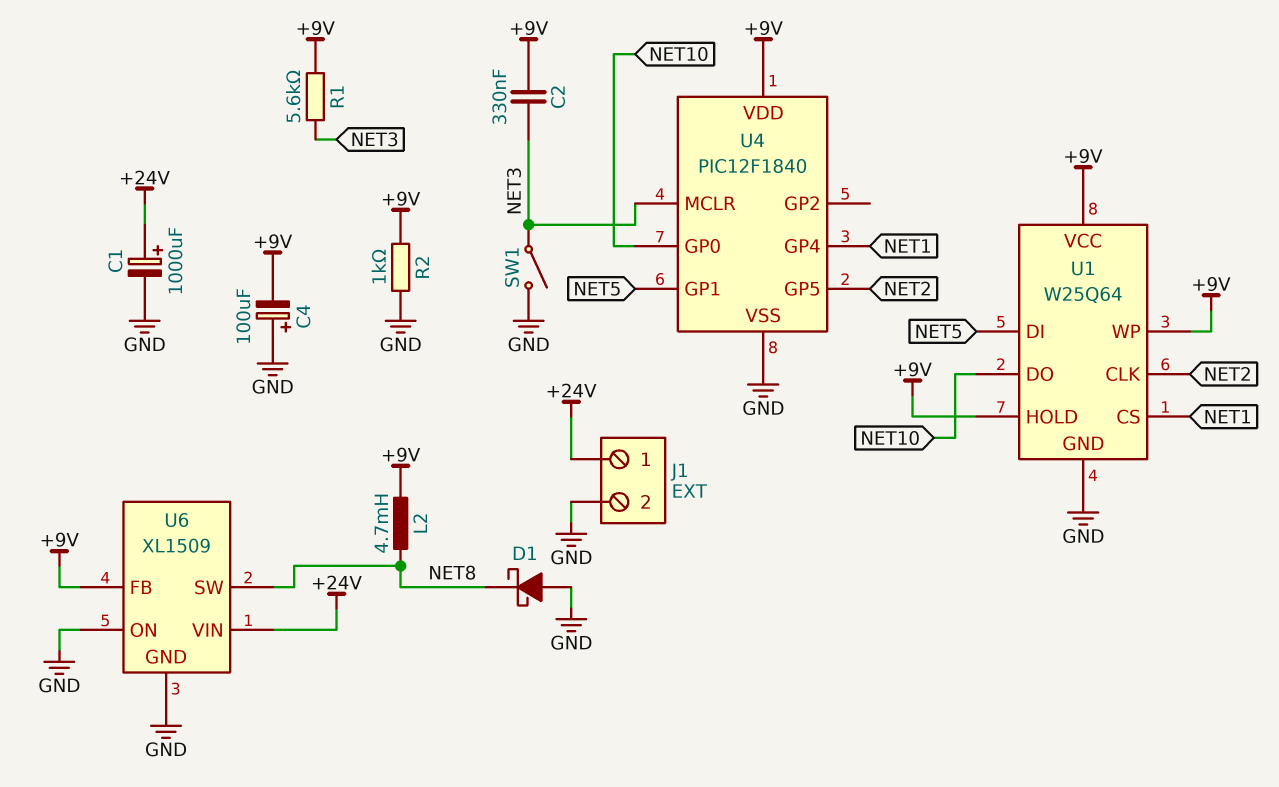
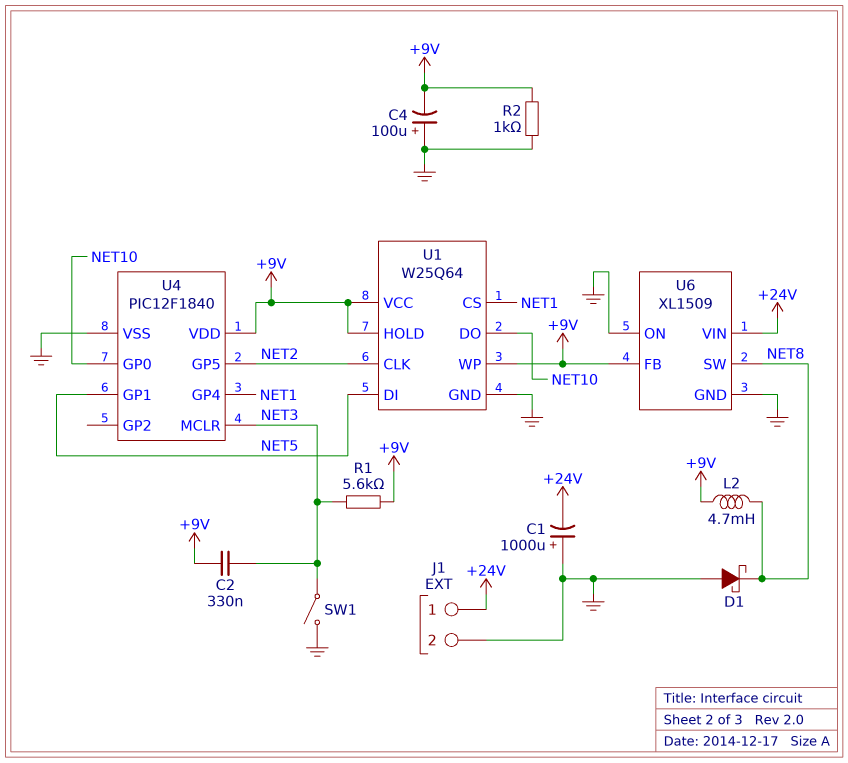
C1: 1000uF (plus +24V, minus GND) -> 1000uF (plus GND, minus +24V)

